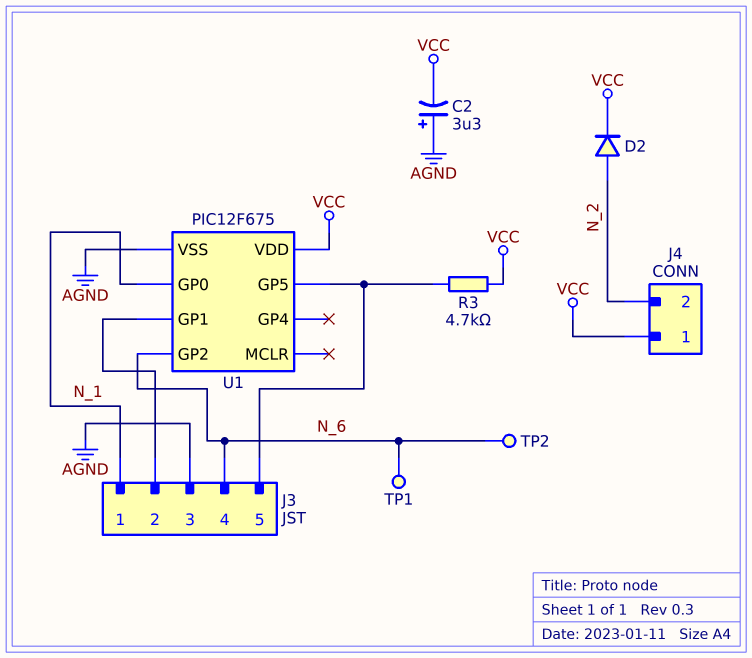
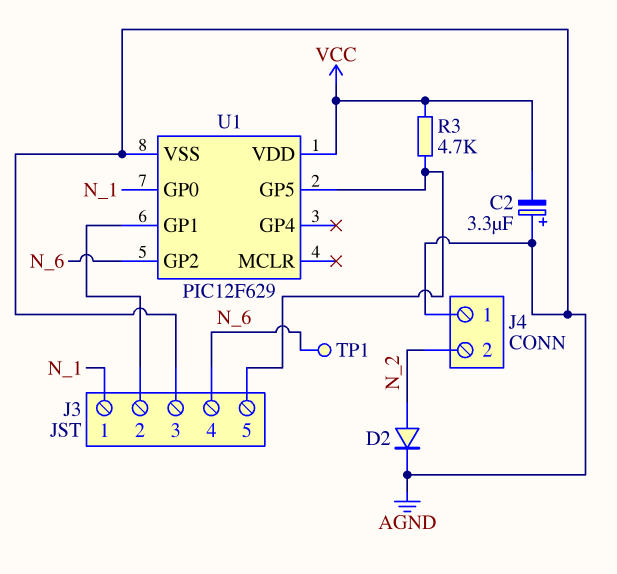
D2: diode (A N_2, K VCC) -> diode (A N_2, K AGND)
J4 pin 1: VCC -> AGND
TP2: test point (N_6) -> none
U1: PIC12F675 -> PIC12F629

